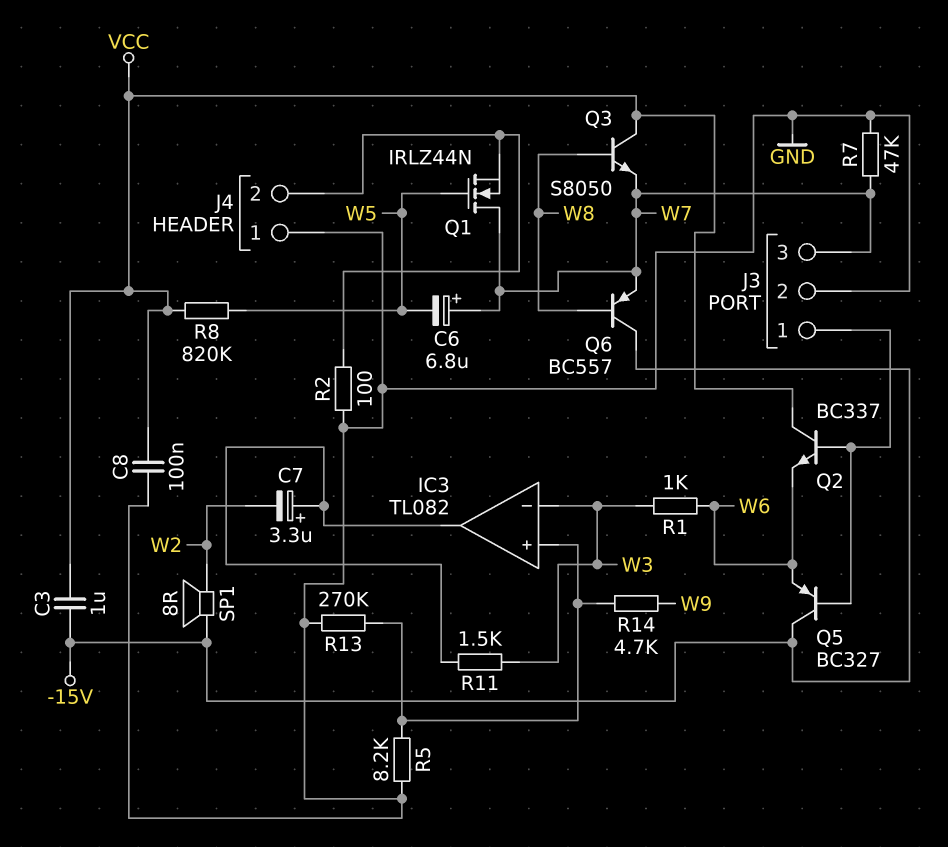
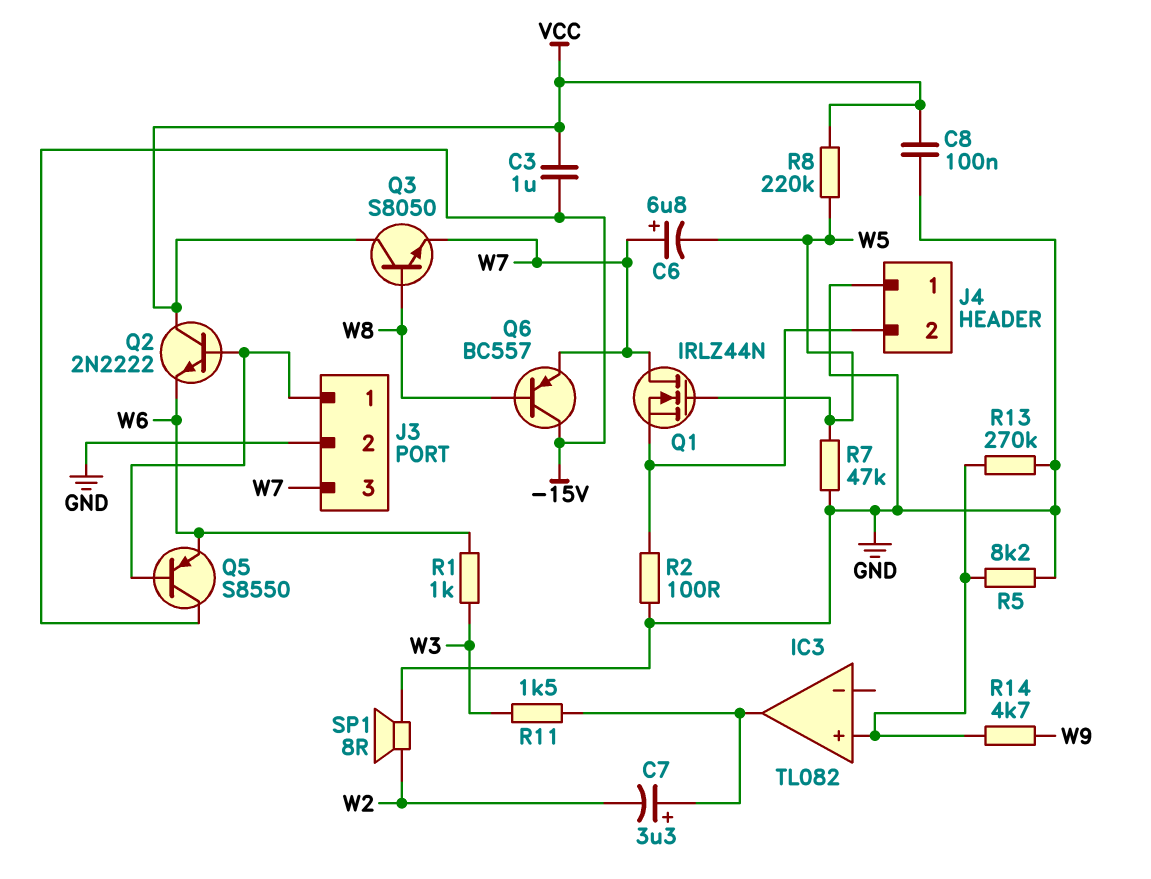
IC3 pin in-: W3 -> none
Q2: NPN BC337 (B J3/1, C VCC, E W6) -> NPN 2N2222 (B J3/1, C VCC, E W6)
Q5: PNP BC327 (B J3/1, C -15V, E W6) -> PNP S8550 (B J3/1, C -15V, E W6)
R7: 47k (GND, W7) -> 47k (GND, W5)
R8: 820k (VCC, W5) -> 220k (VCC, W5)
SP1: speaker 8R (-15V, W2) -> speaker 8R (GND, W2)

